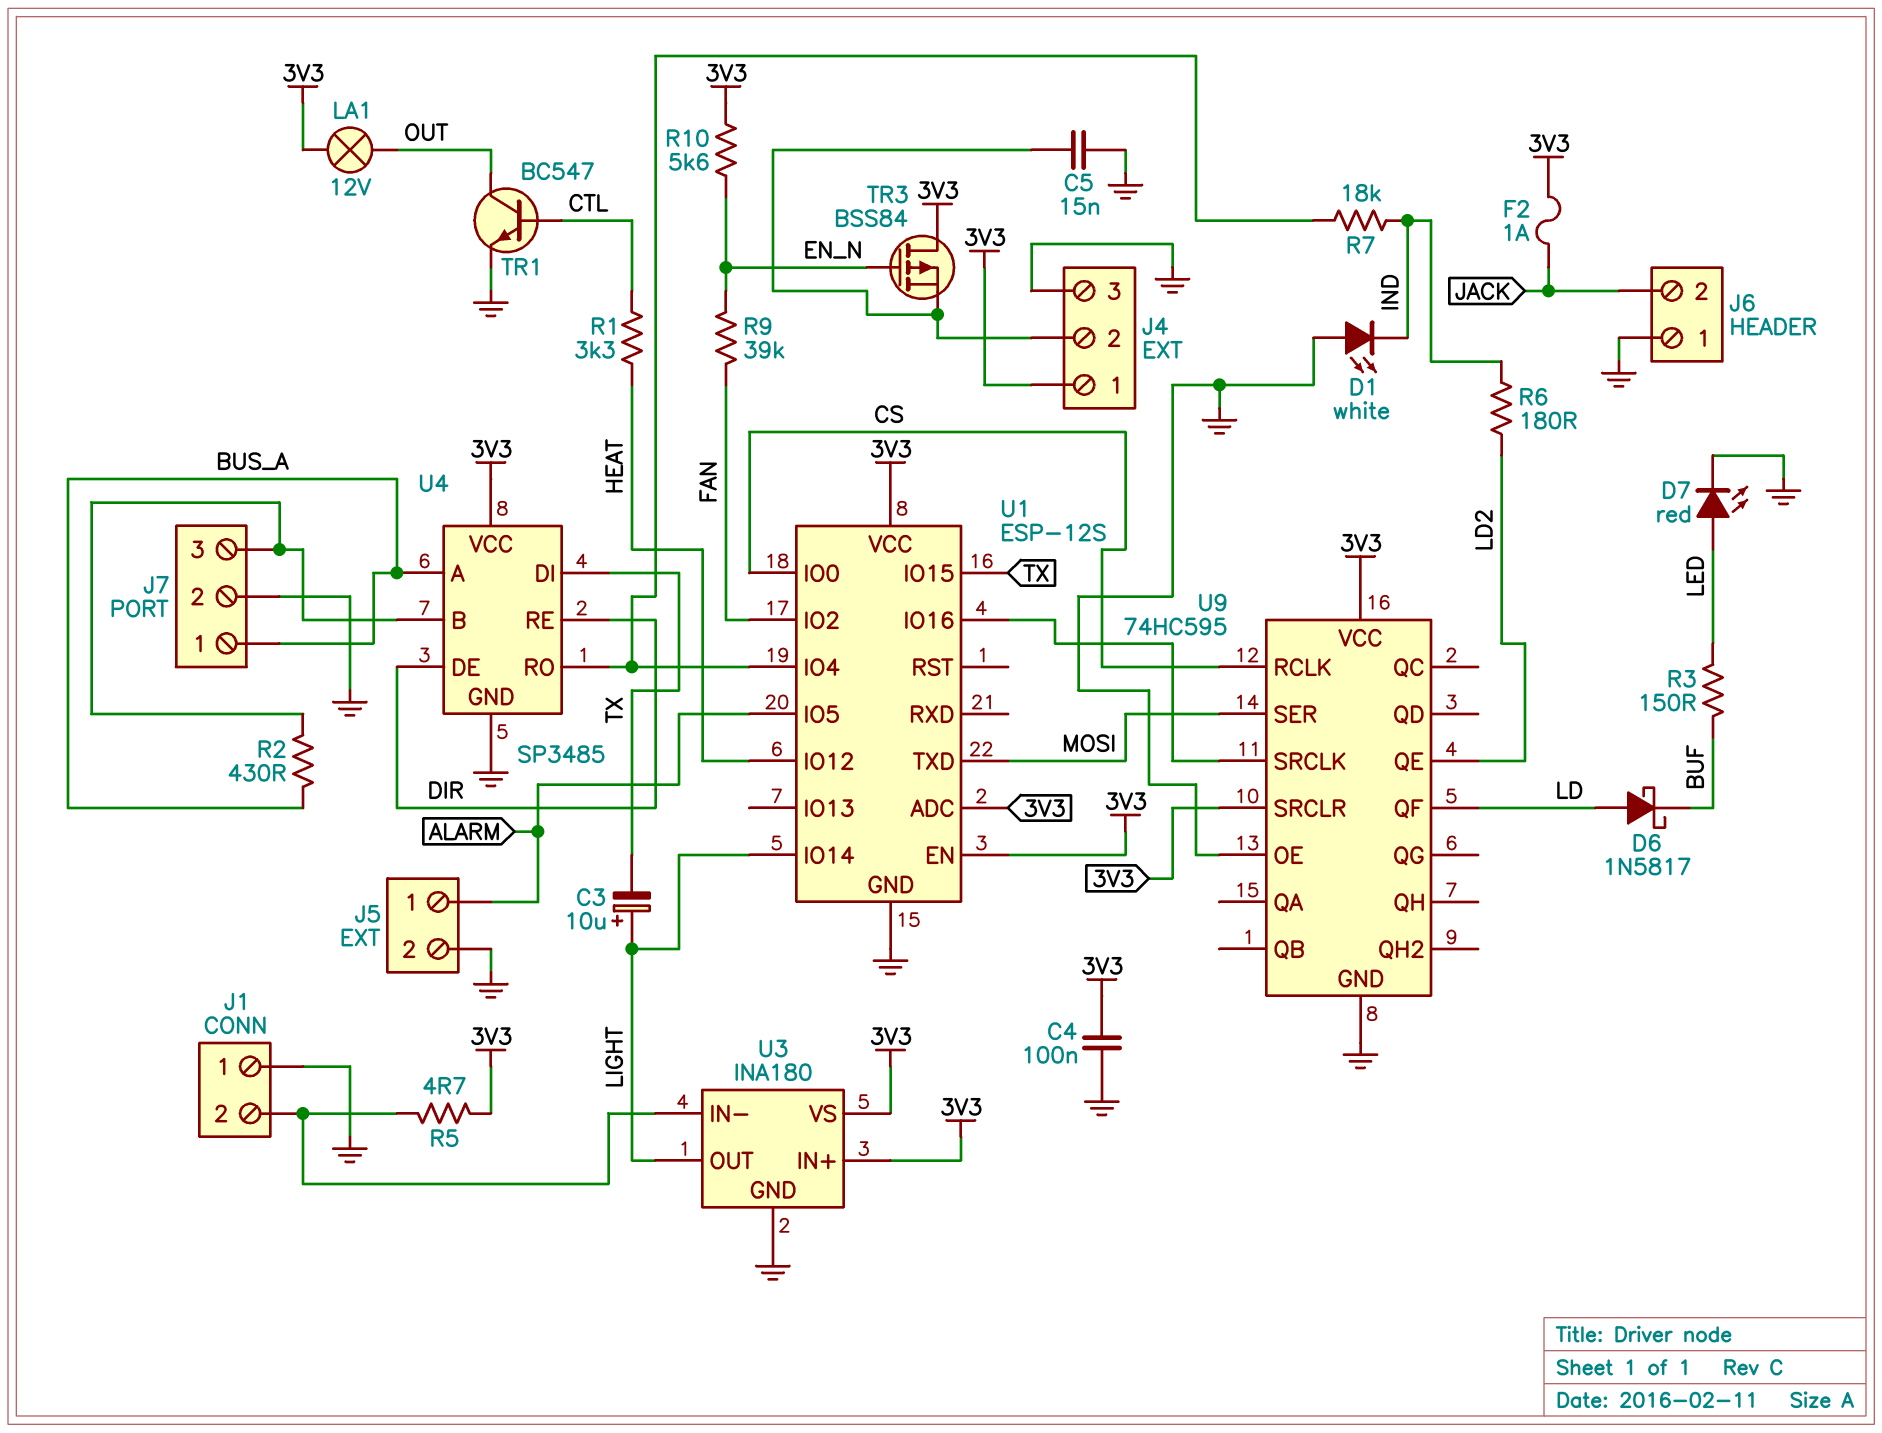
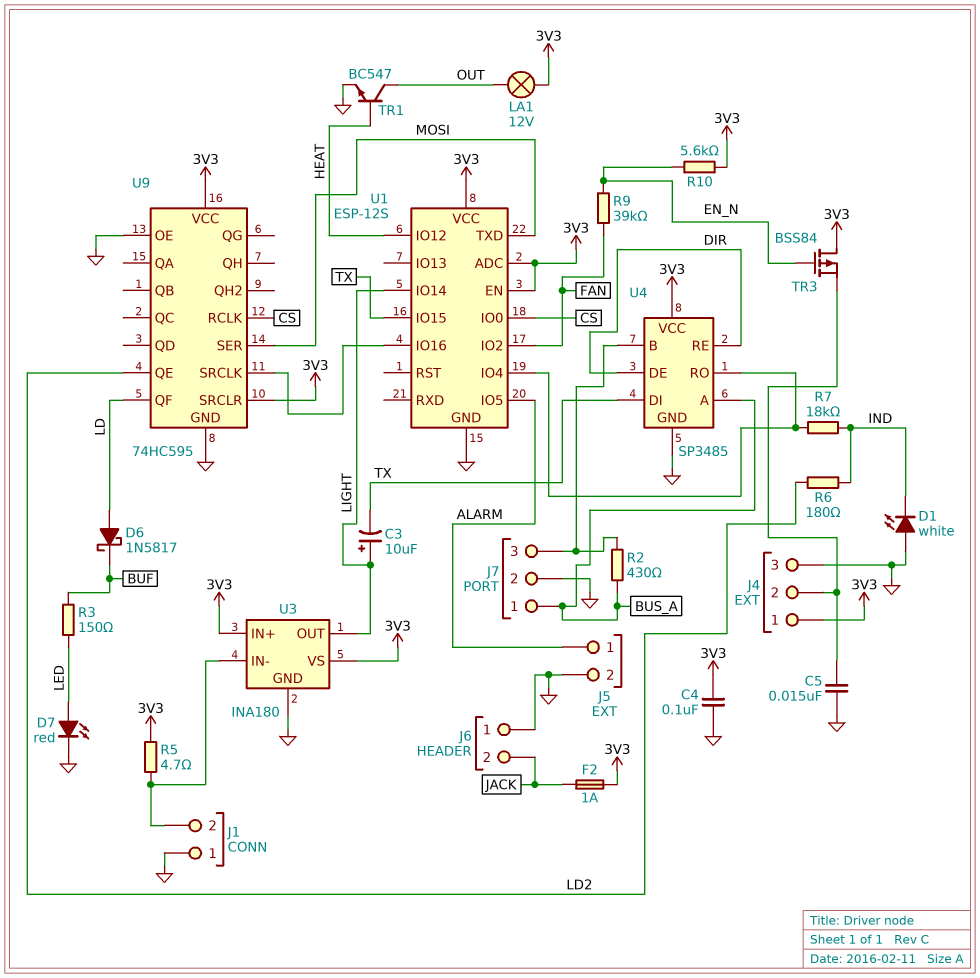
R1: 3.3k (CTL, HEAT) -> none
TR1: NPN BC547 (B CTL, C OUT, E GND) -> NPN BC547 (B HEAT, C OUT, E GND)

